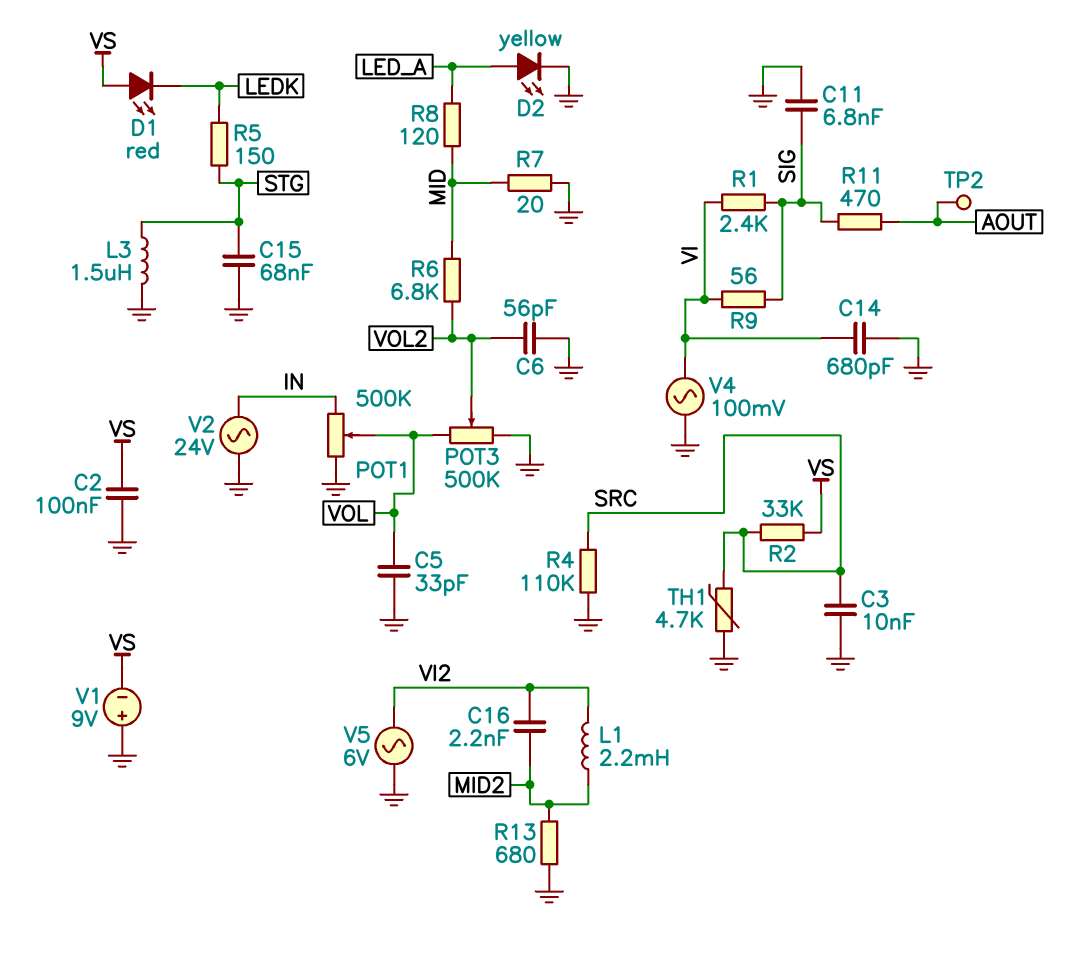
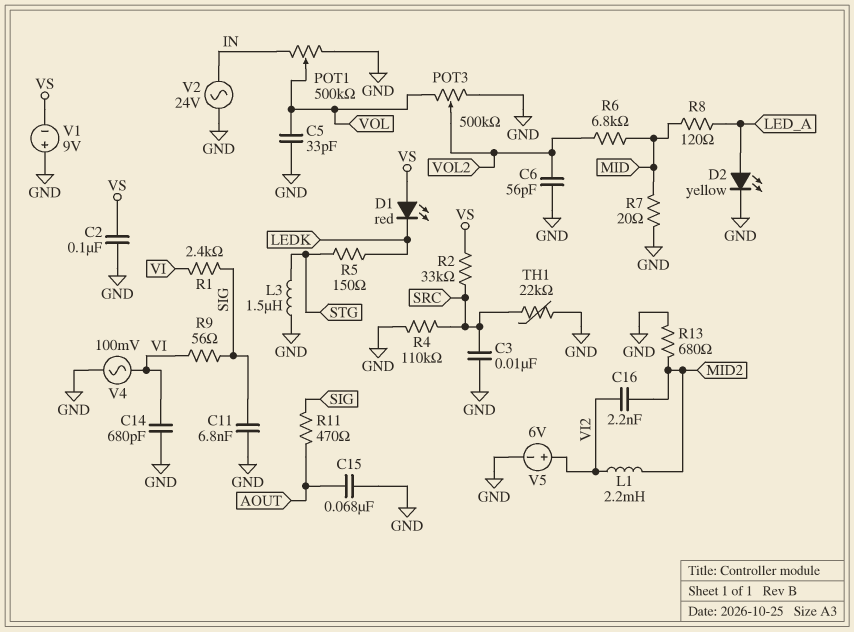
C15: 68nF (GND, STG) -> 68nF (AOUT, GND)
TH1: 4.7k (GND, SRC) -> 22k (GND, SRC)
TP2: test point (AOUT) -> none
V5: AC 6V (GND, VI2) -> 6V (plus VI2, minus GND)

